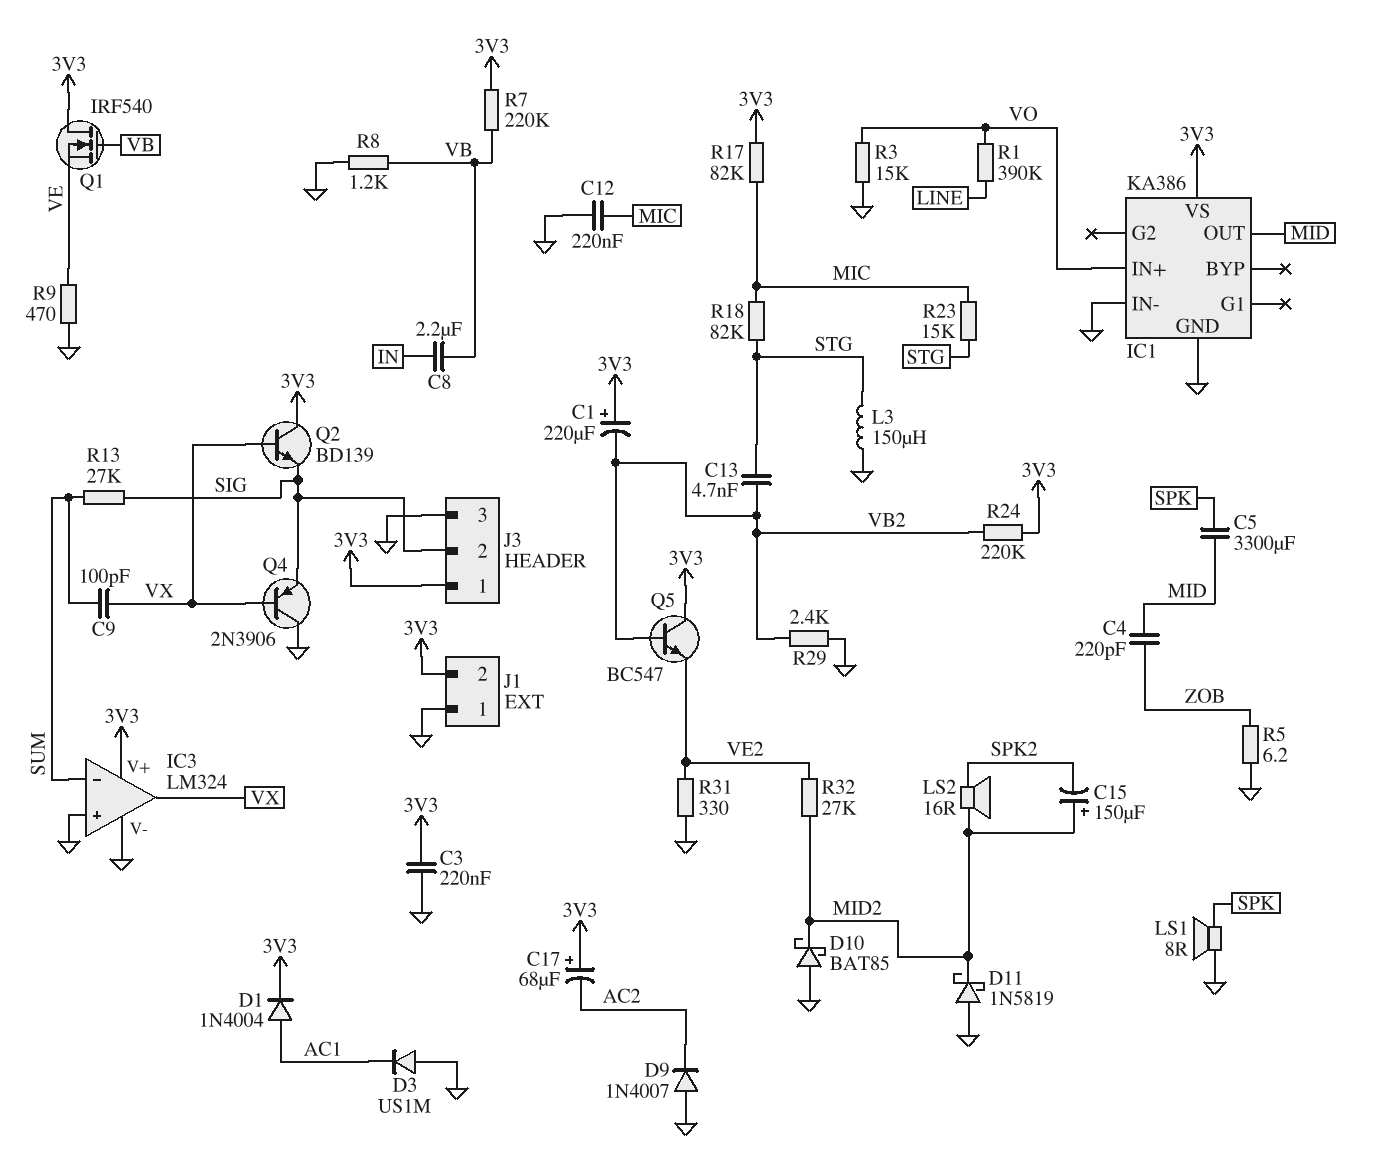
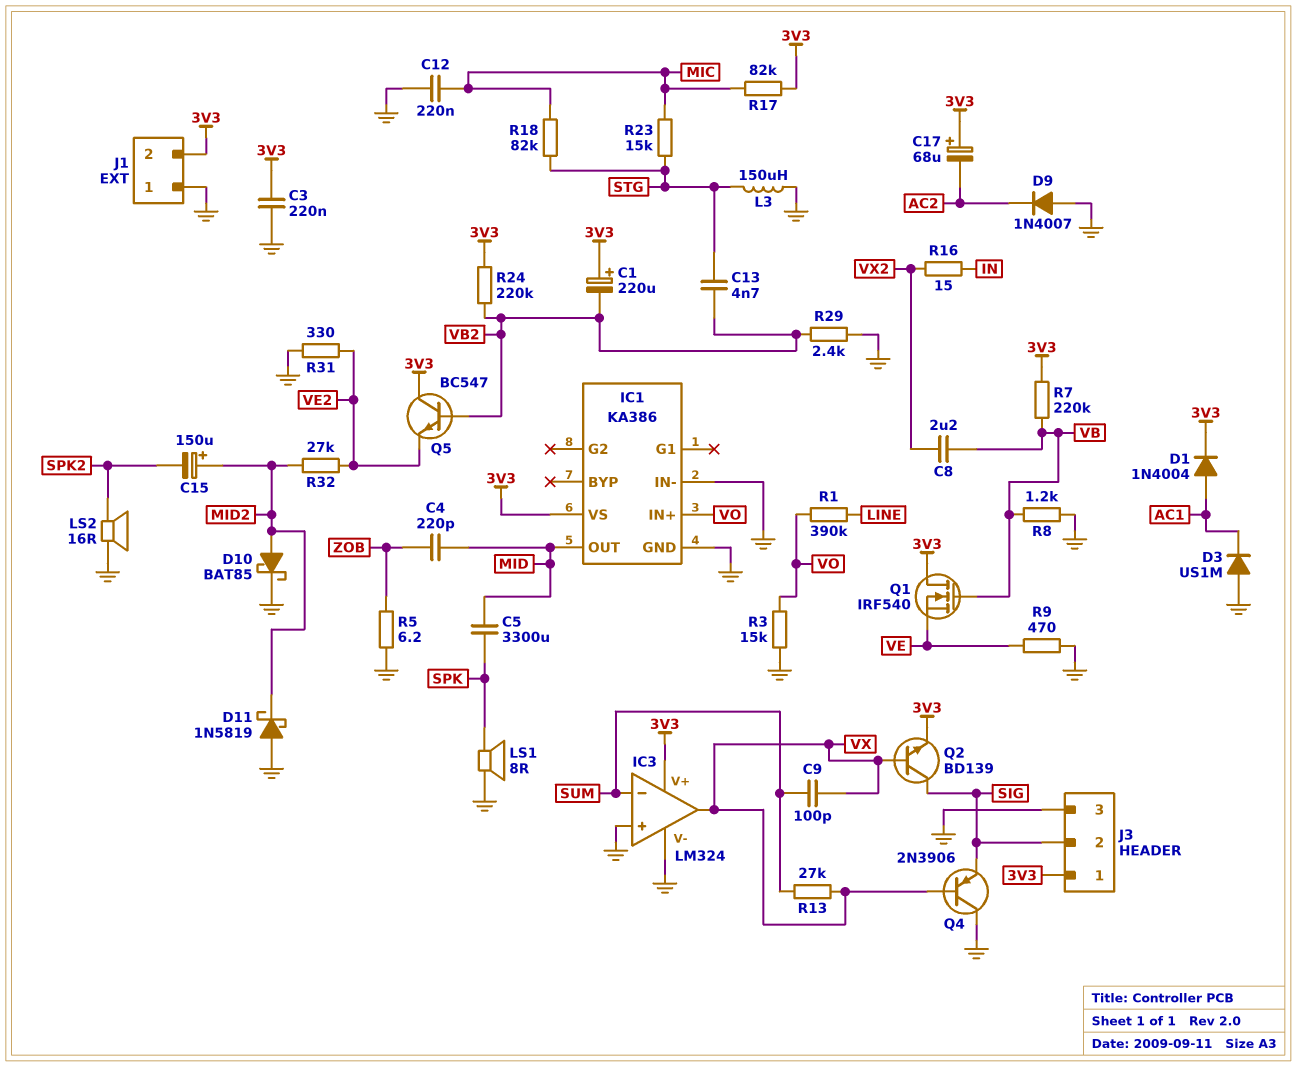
C8: 2.2uF (IN, VB) -> 2.2uF (VB, VX2)
D10: schottky BAT85 (A GND, K MID2) -> schottky BAT85 (A MID2, K GND)
LS2: speaker 16R (MID2, SPK2) -> speaker 16R (GND, SPK2)
Q2: NPN BD139 (B VX, C 3V3, E SIG) -> NPN BD139 (B VX, C SIG, E 3V3)
R13: 27k (SIG, SUM) -> 27k (SUM, VX)
R16: none -> 15 (IN, VX2)

